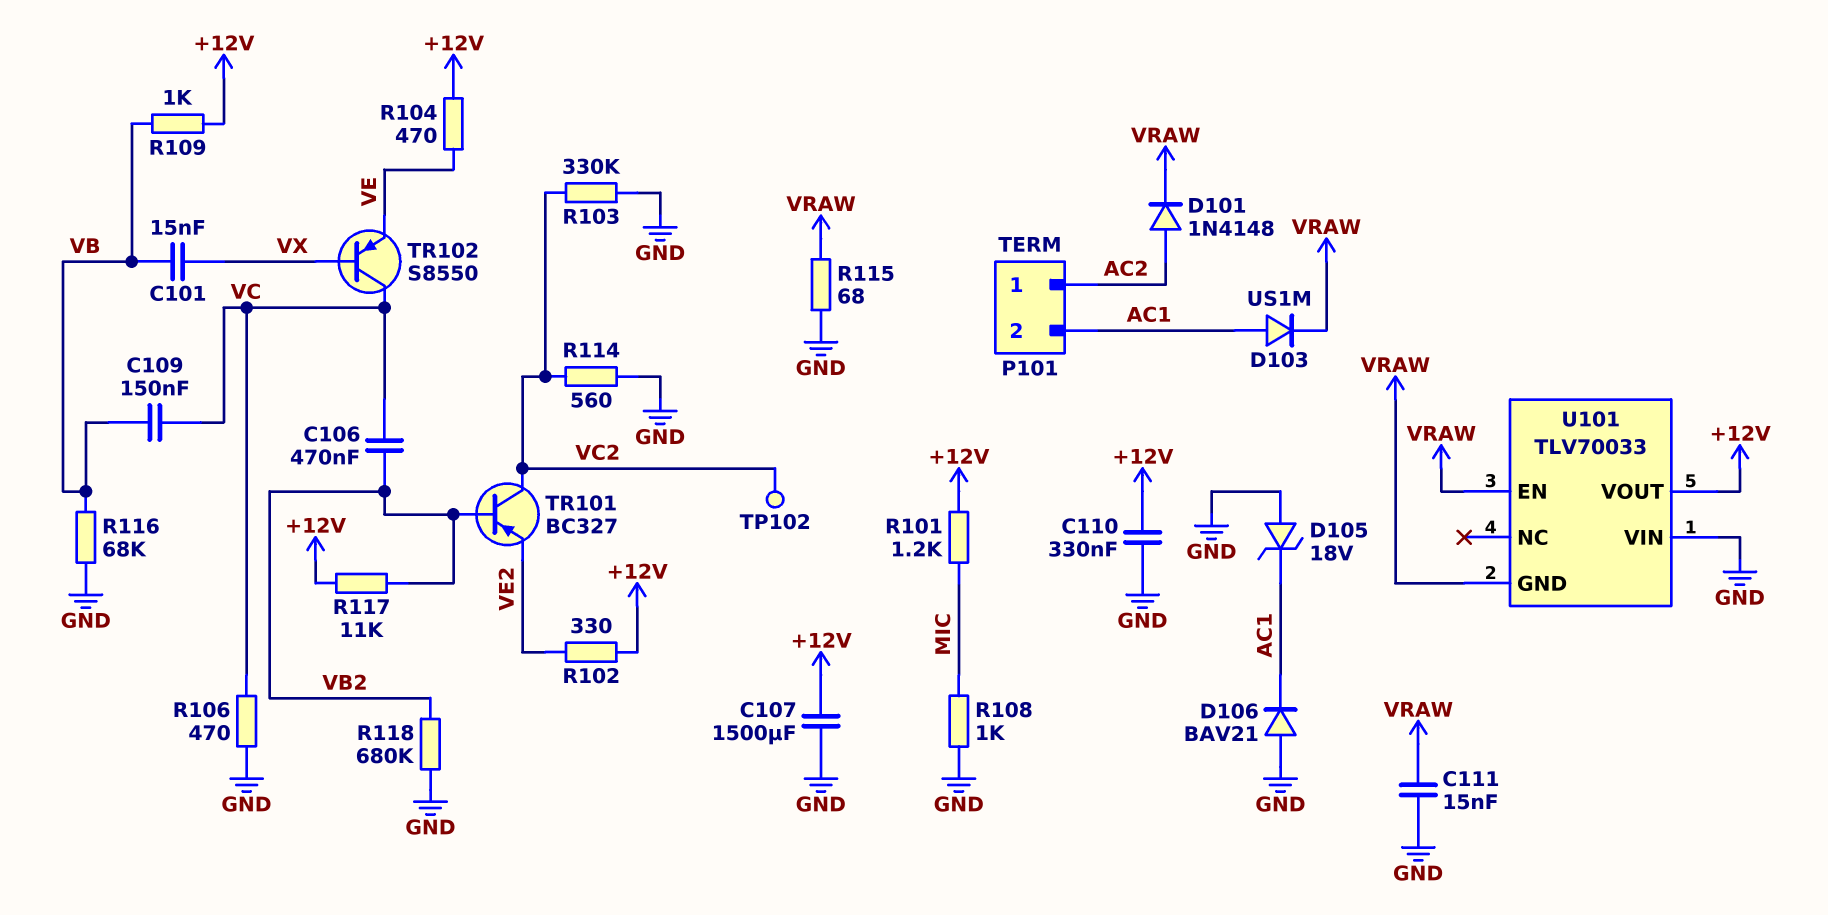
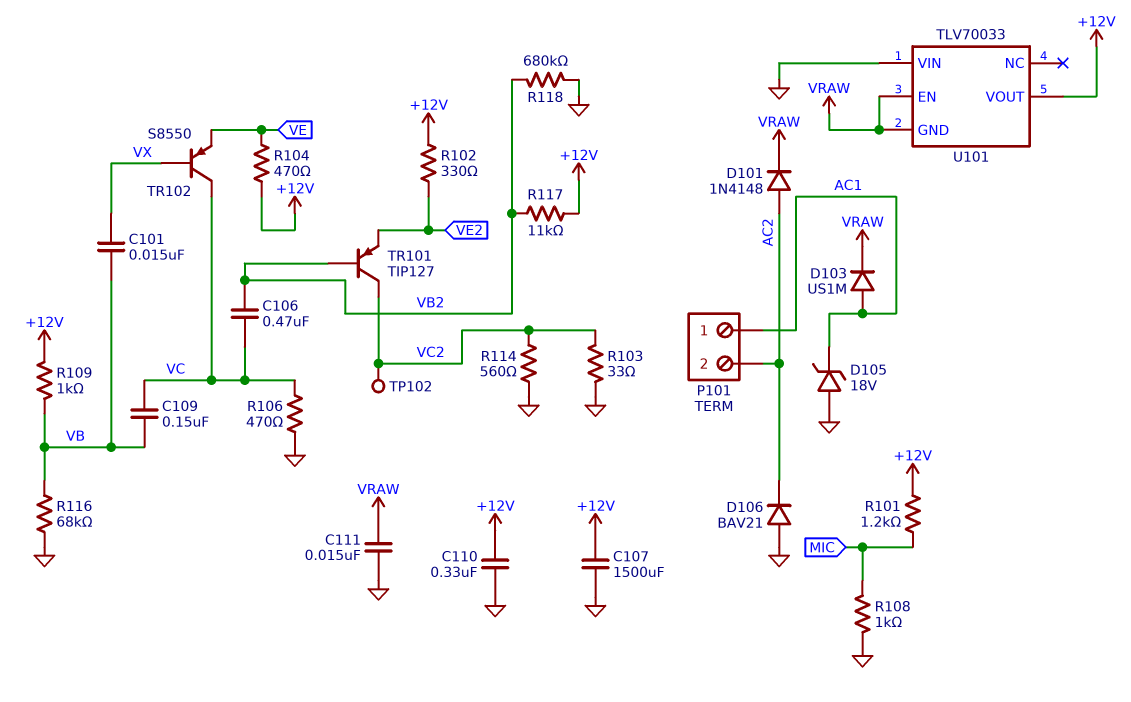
D106: diode BAV21 (A GND, K AC1) -> diode BAV21 (A GND, K AC2)
P101 pin 1: AC2 -> AC1
P101 pin 2: AC1 -> AC2
R103: 330k (GND, VC2) -> 33 (GND, VC2)
R115: 68 (GND, VRAW) -> none
TR101: PNP BC327 (B VB2, C VC2, E VE2) -> PNP TIP127 (B VB2, C VC2, E VE2)

